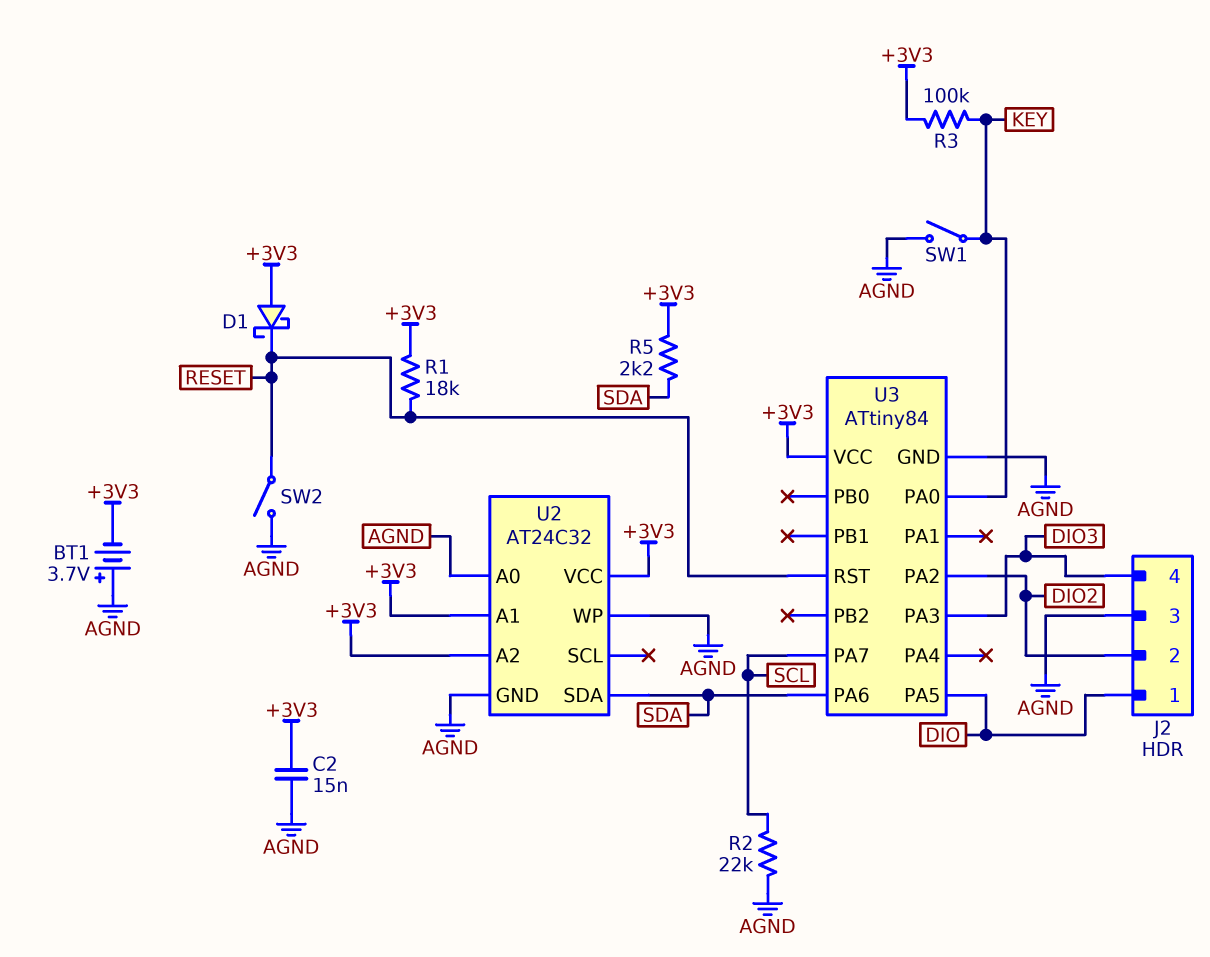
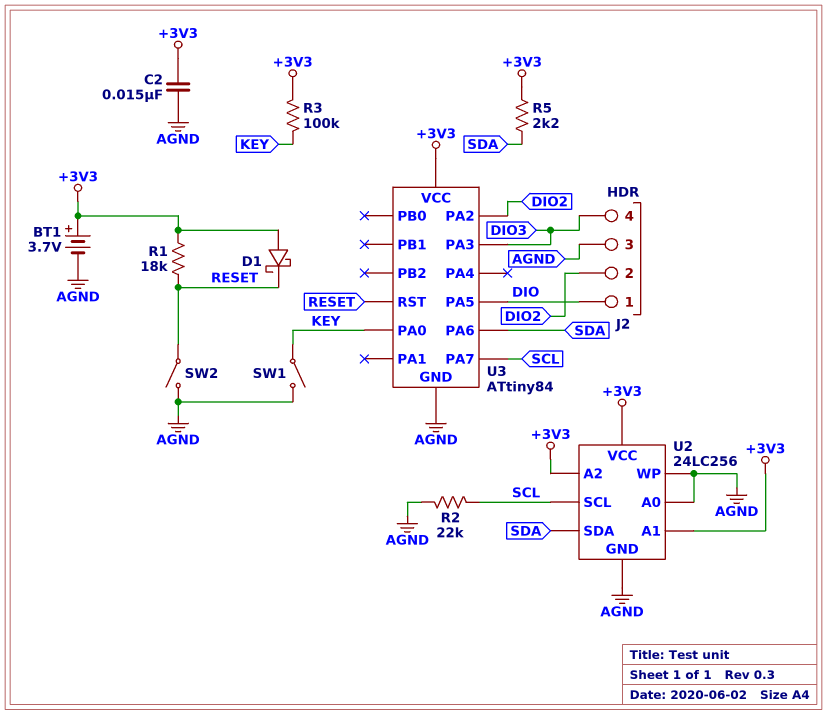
BT1: 3.7V (plus AGND, minus +3V3) -> 3.7V (plus +3V3, minus AGND)
U2: AT24C32 -> 24LC256
U2 pin SCL: none -> SCL

